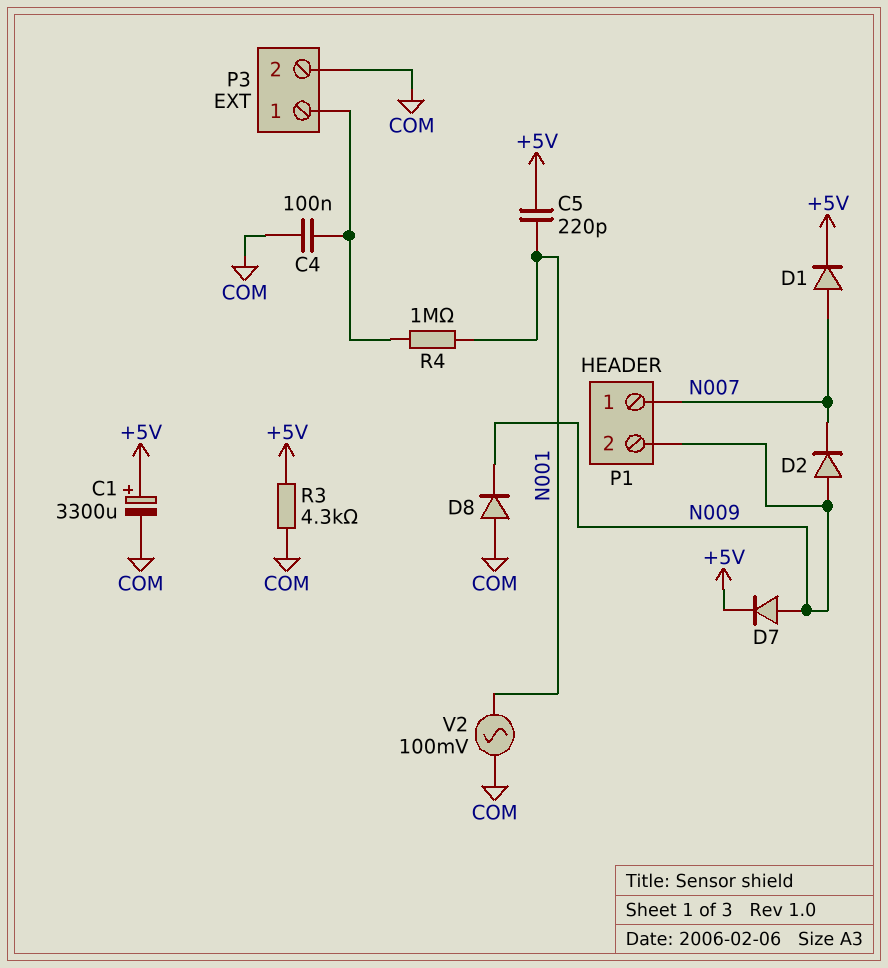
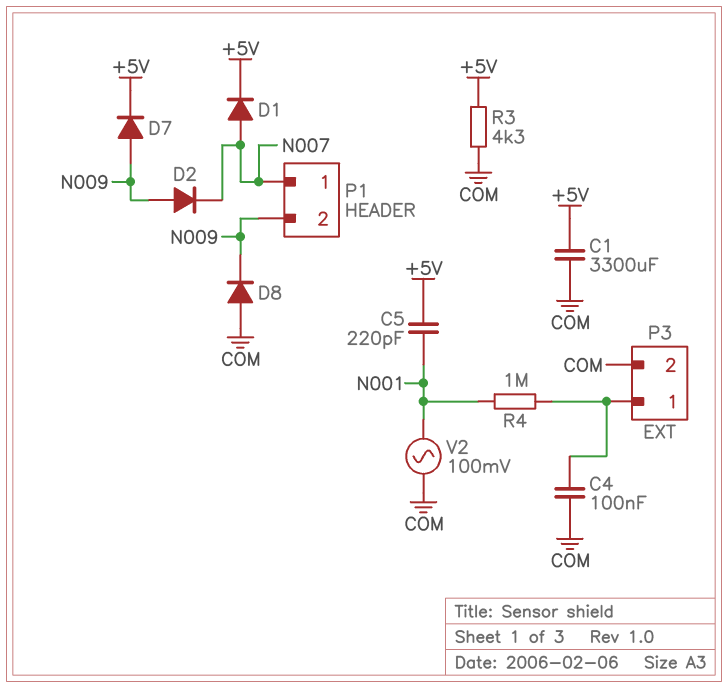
C1: 3300uF (plus +5V, minus COM) -> 3300uF (+5V, COM)

